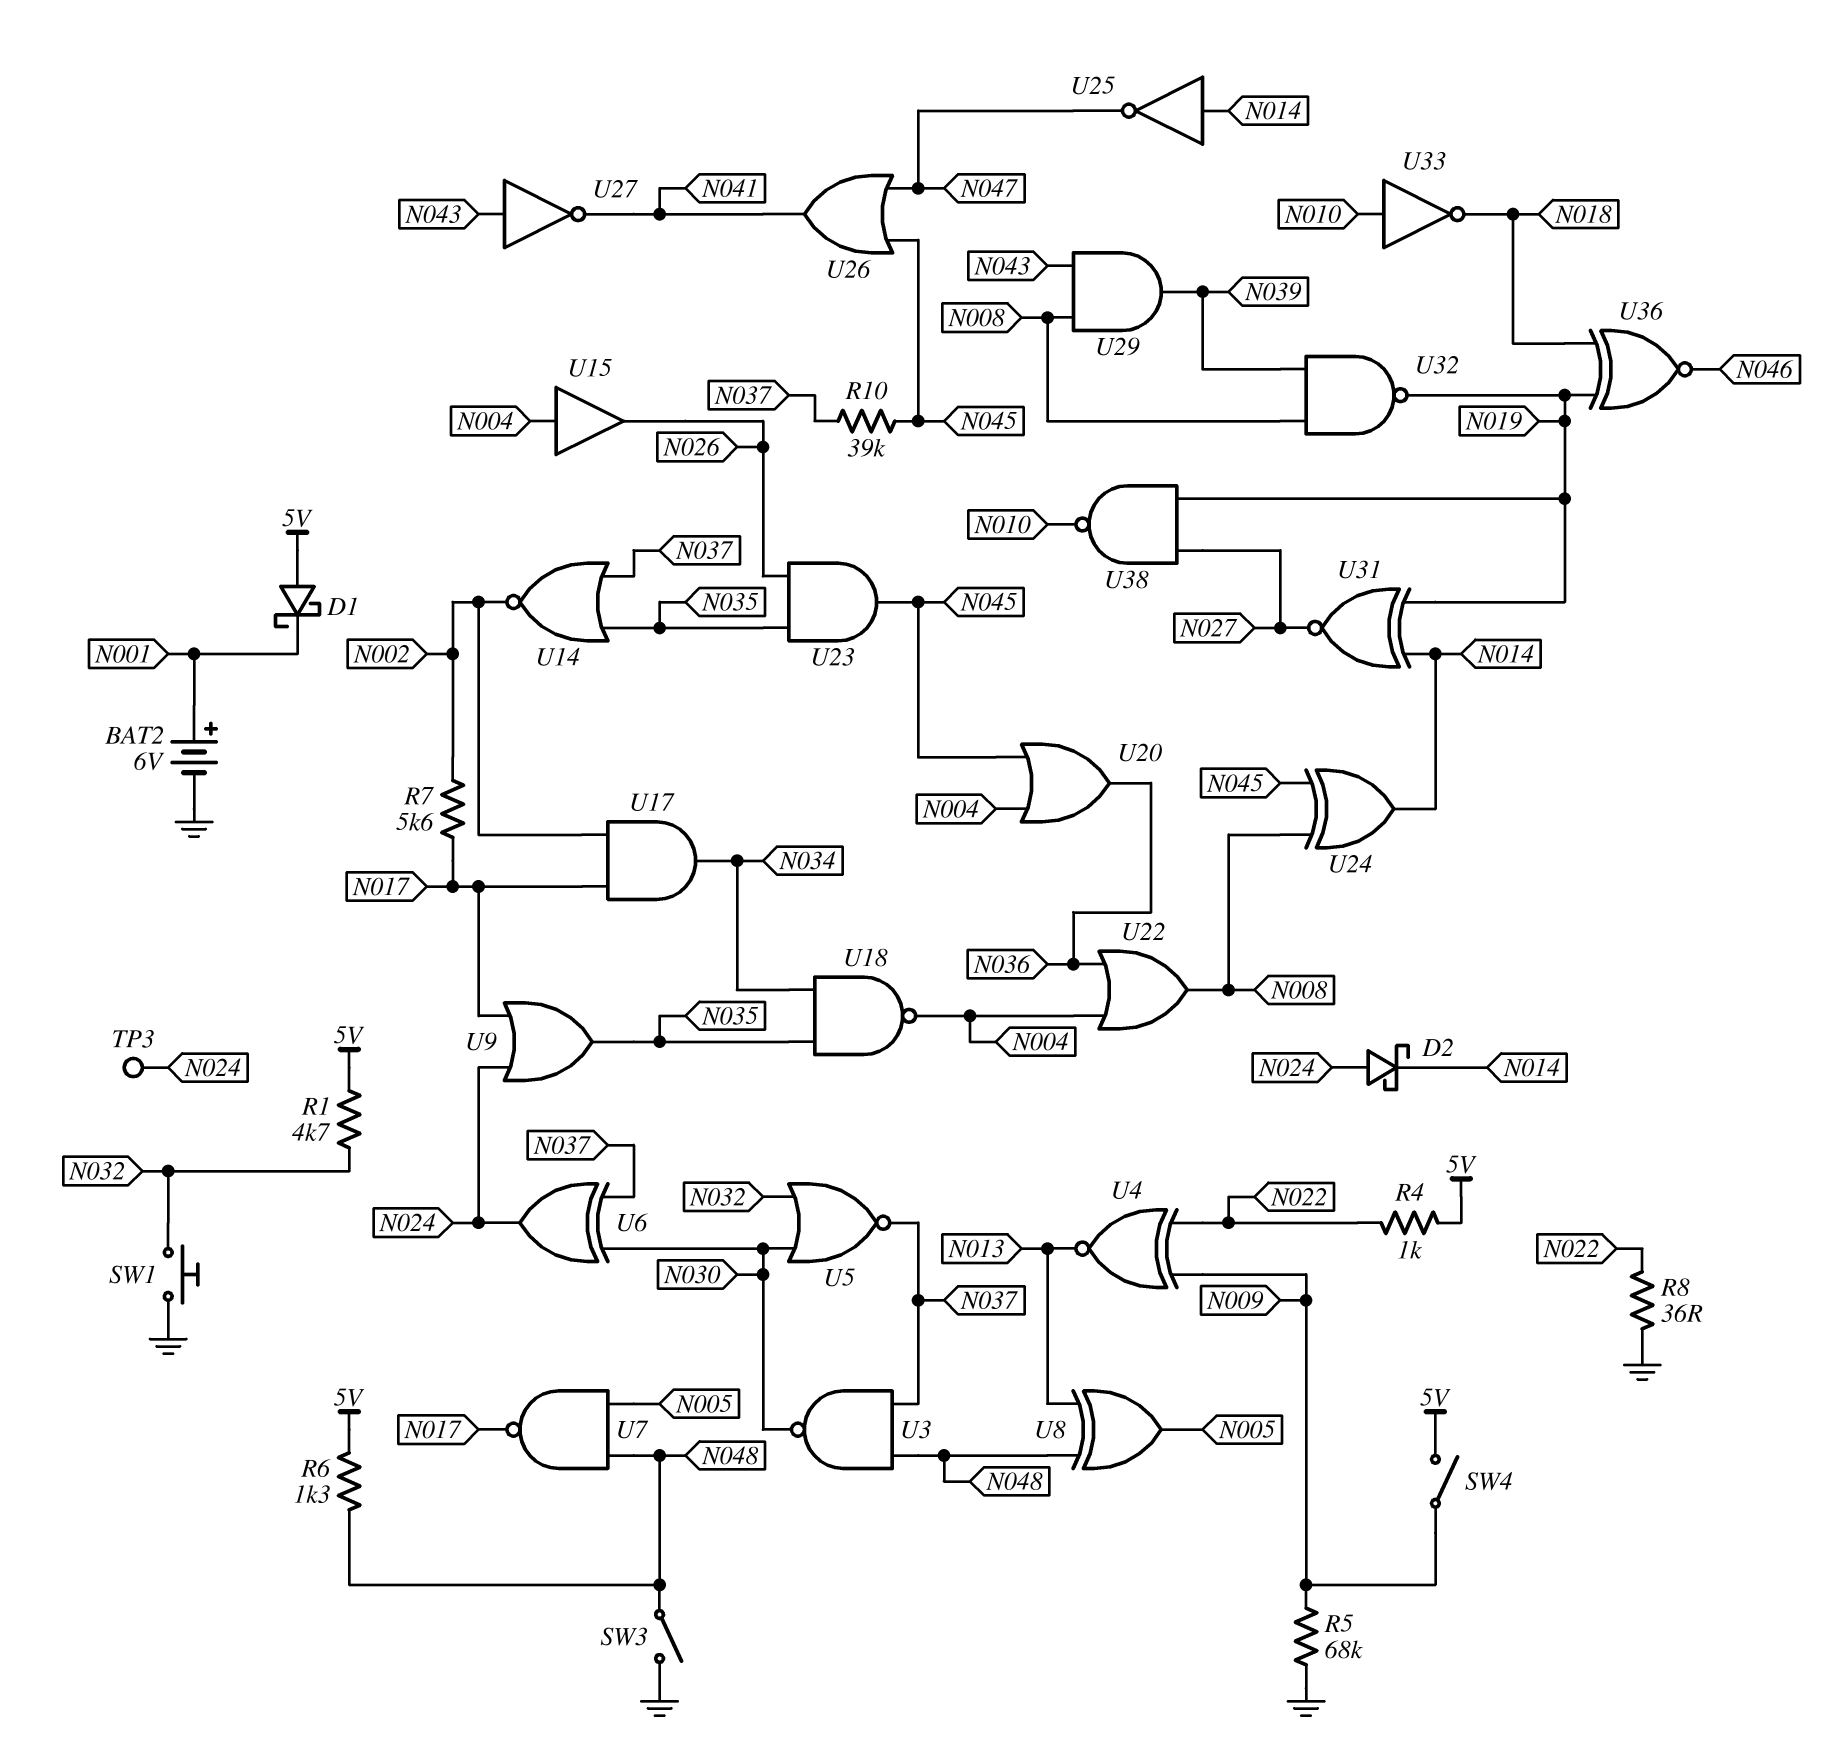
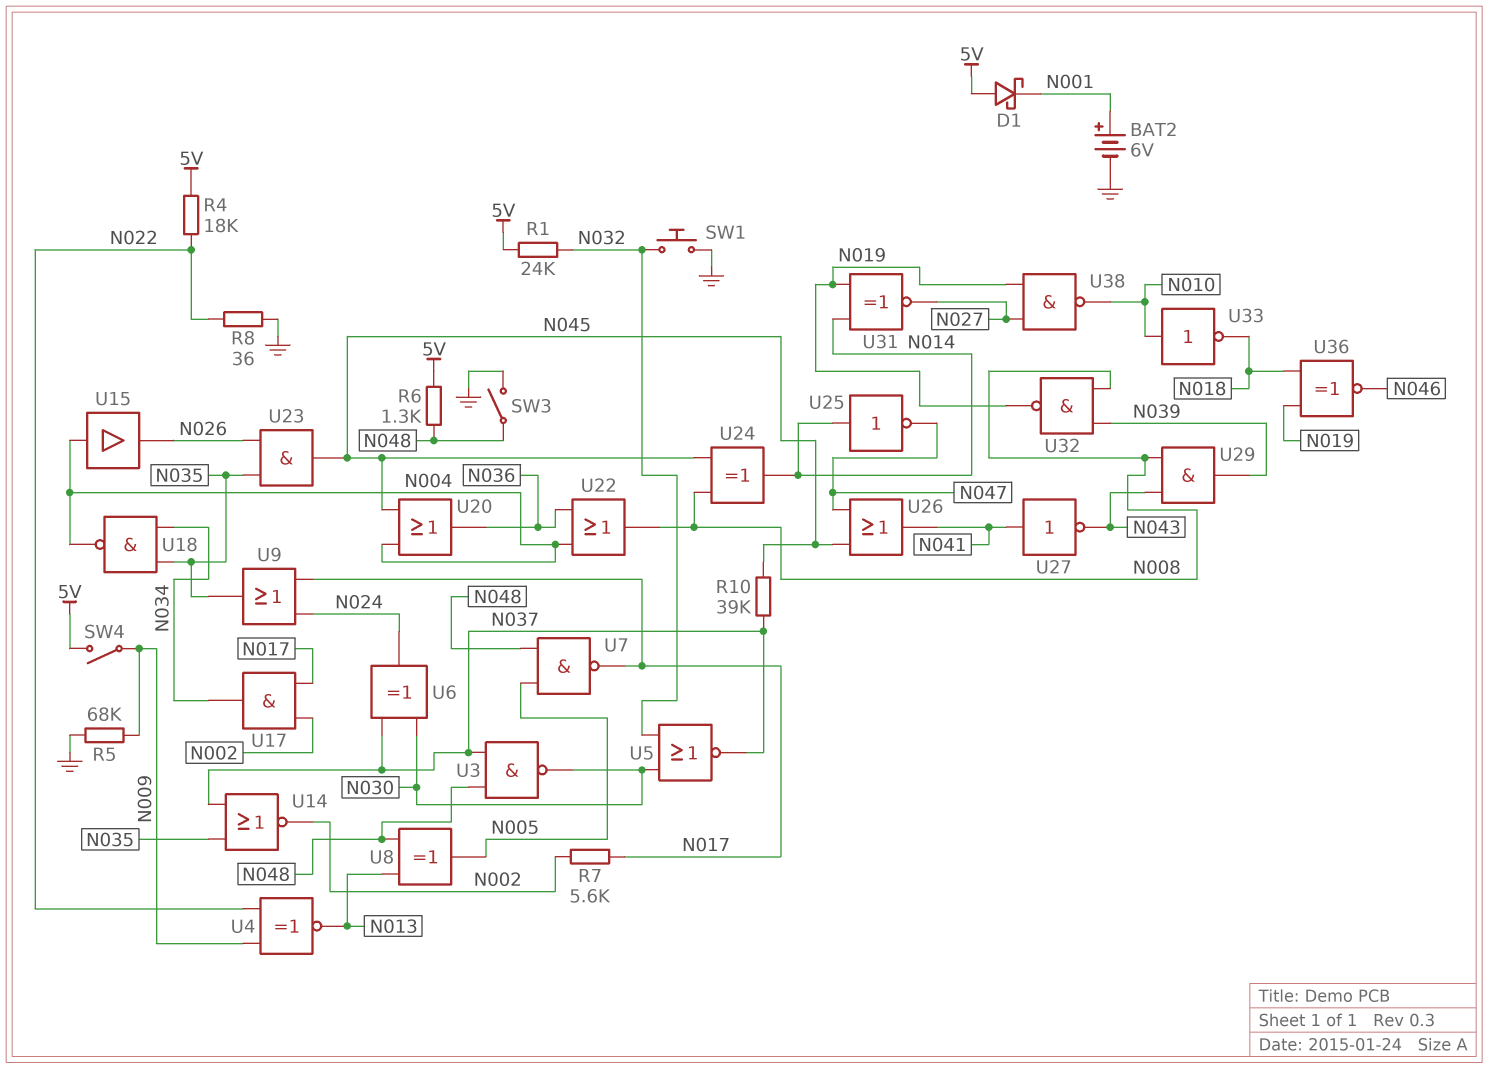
D2: schottky (A N024, K N014) -> none
R1: 4.7k (5V, N032) -> 24k (5V, N032)
R4: 1k (5V, N022) -> 18k (5V, N022)
TP3: test point (N024) -> none
U27: NOT (in N043, out N041) -> NOT (in N041, out N043)

